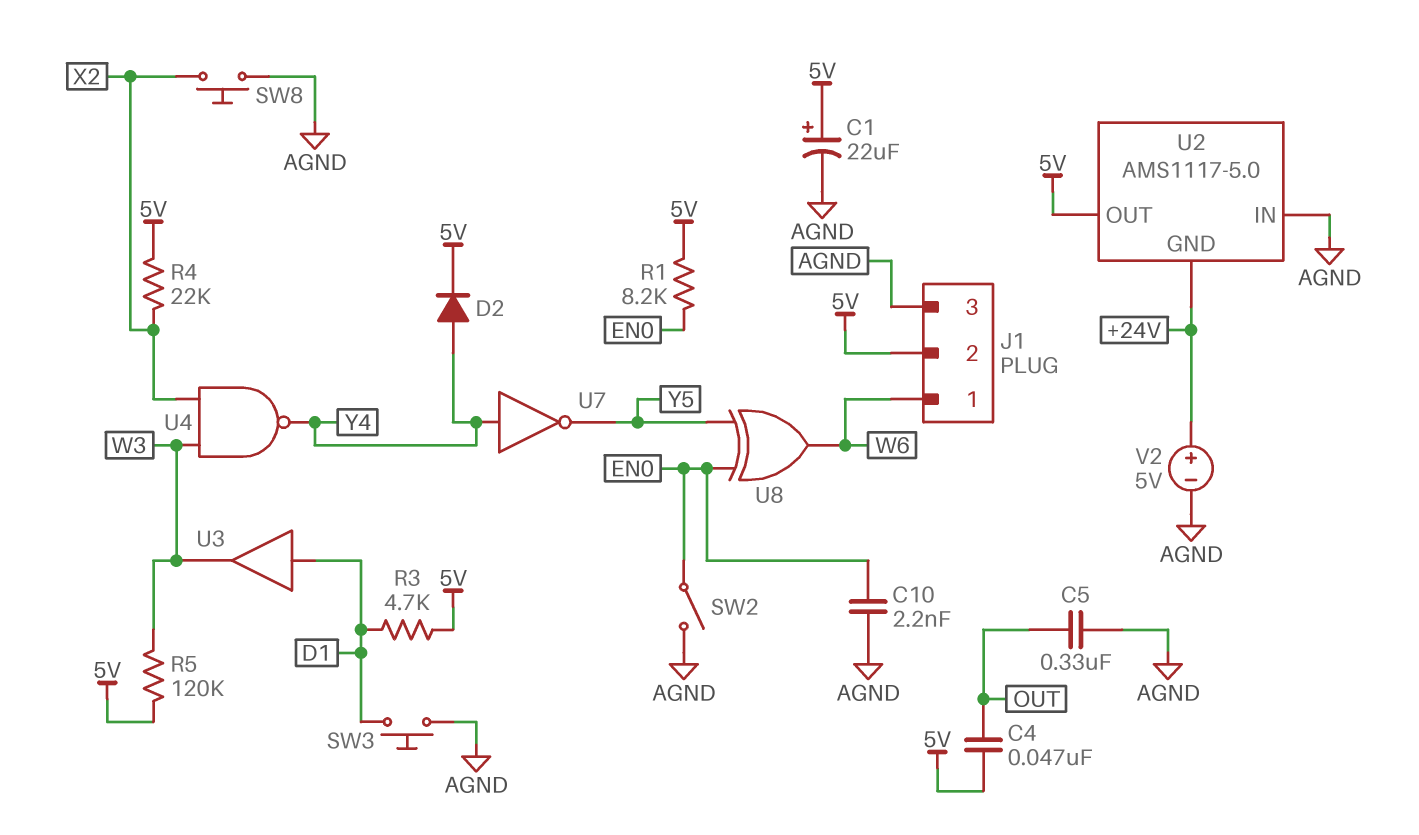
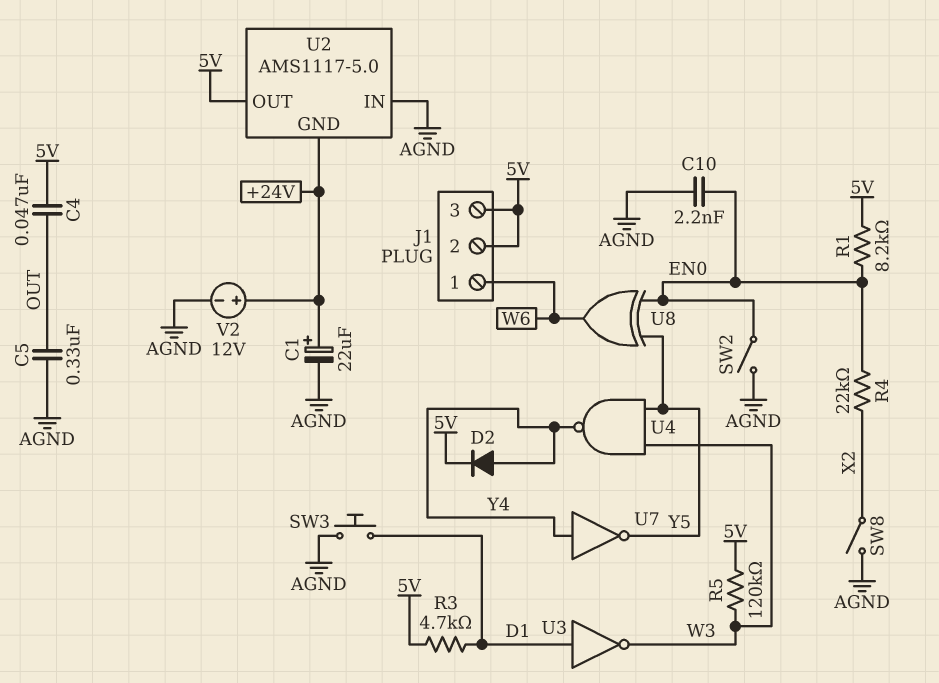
C1: 22uF (plus 5V, minus AGND) -> 22uF (plus +24V, minus AGND)
J1 pin 3: AGND -> 5V
R4: 22k (5V, X2) -> 22k (EN0, X2)
SW8: button (AGND, X2) -> switch (AGND, X2)
U3: buffer (in D1, out W3) -> NOT (in D1, out W3)
U4: NAND (in W3, in X2, out Y4) -> NAND (in W3, in Y5, out Y4)
V2: 5V (plus +24V, minus AGND) -> 12V (plus +24V, minus AGND)

